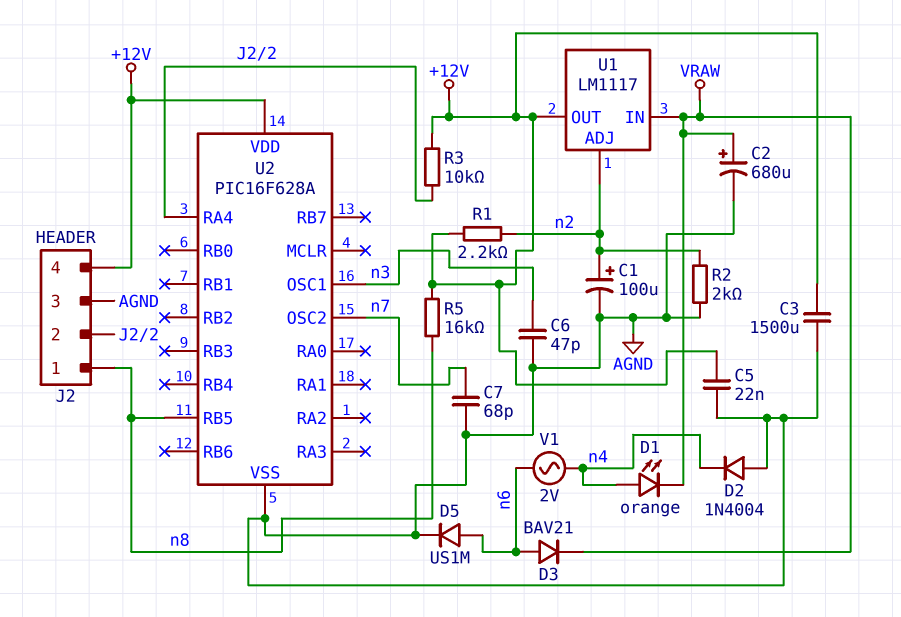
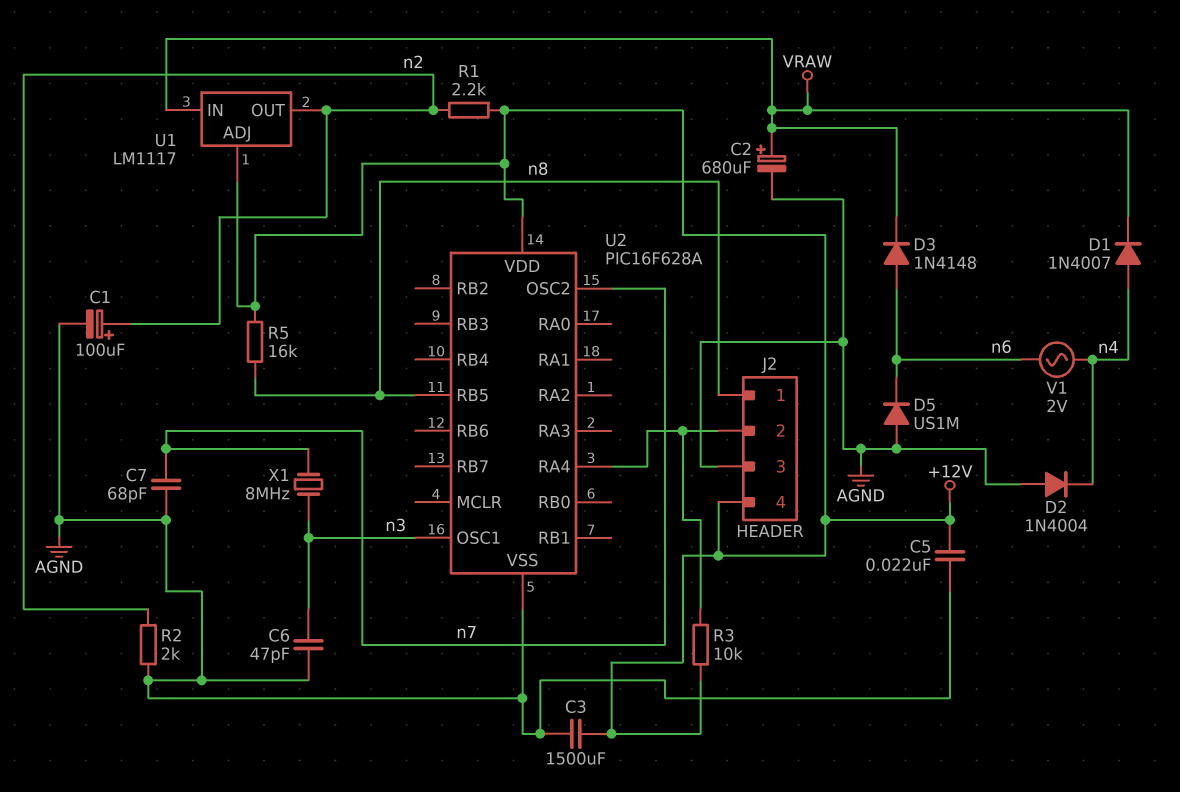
D1: LED orange (A n4, K VRAW) -> diode 1N4007 (A n4, K VRAW)
D3: diode BAV21 (A n6, K VRAW) -> diode 1N4148 (A n6, K VRAW)
D5: diode US1M (A n6, K AGND) -> diode US1M (A AGND, K n6)
U1 pin ADJ: n2 -> +12V
U1 pin OUT: +12V -> n2
X1: none -> 8MHz (n3, n7)

